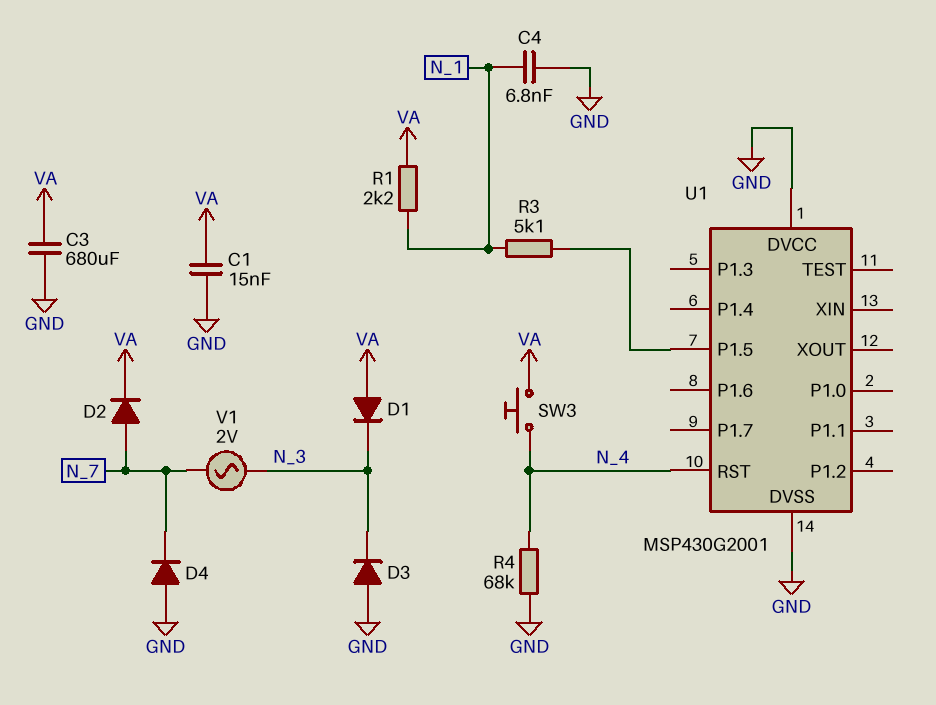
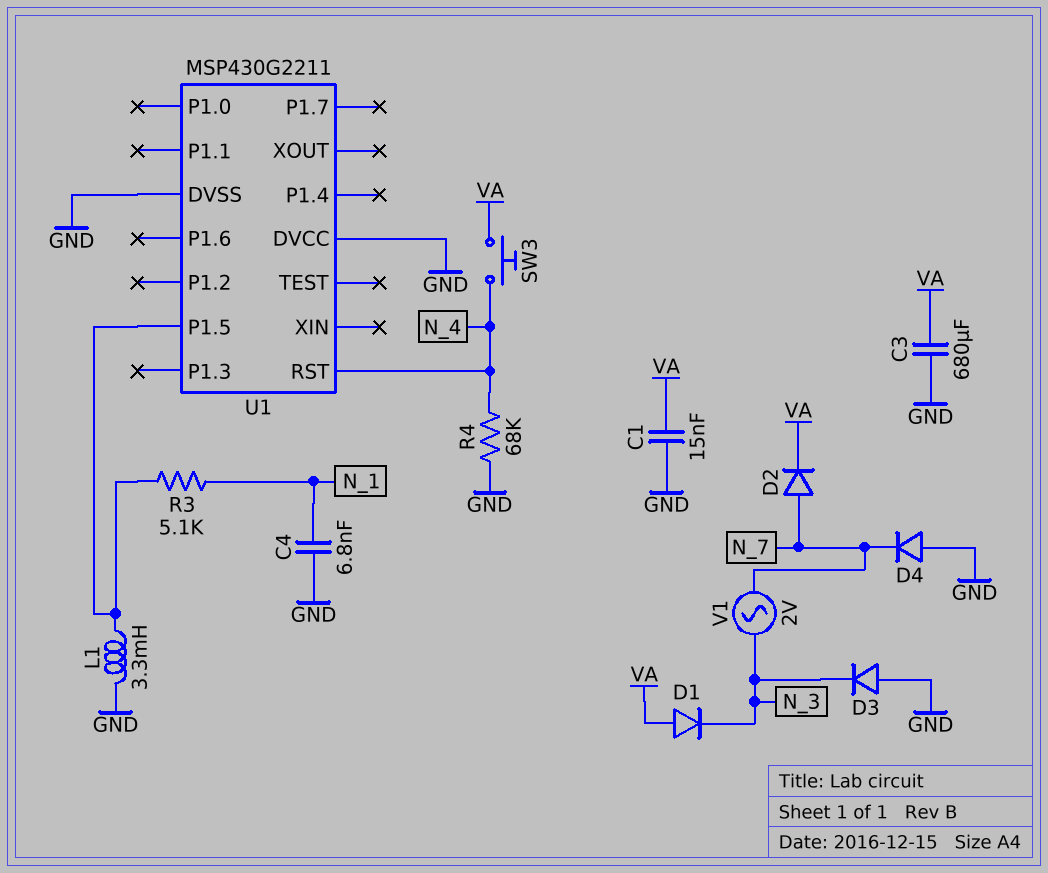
L1: none -> 3.3mH (GND, U1/P1.5)
R1: 2.2k (N_1, VA) -> none
U1: MSP430G2001 -> MSP430G2211

